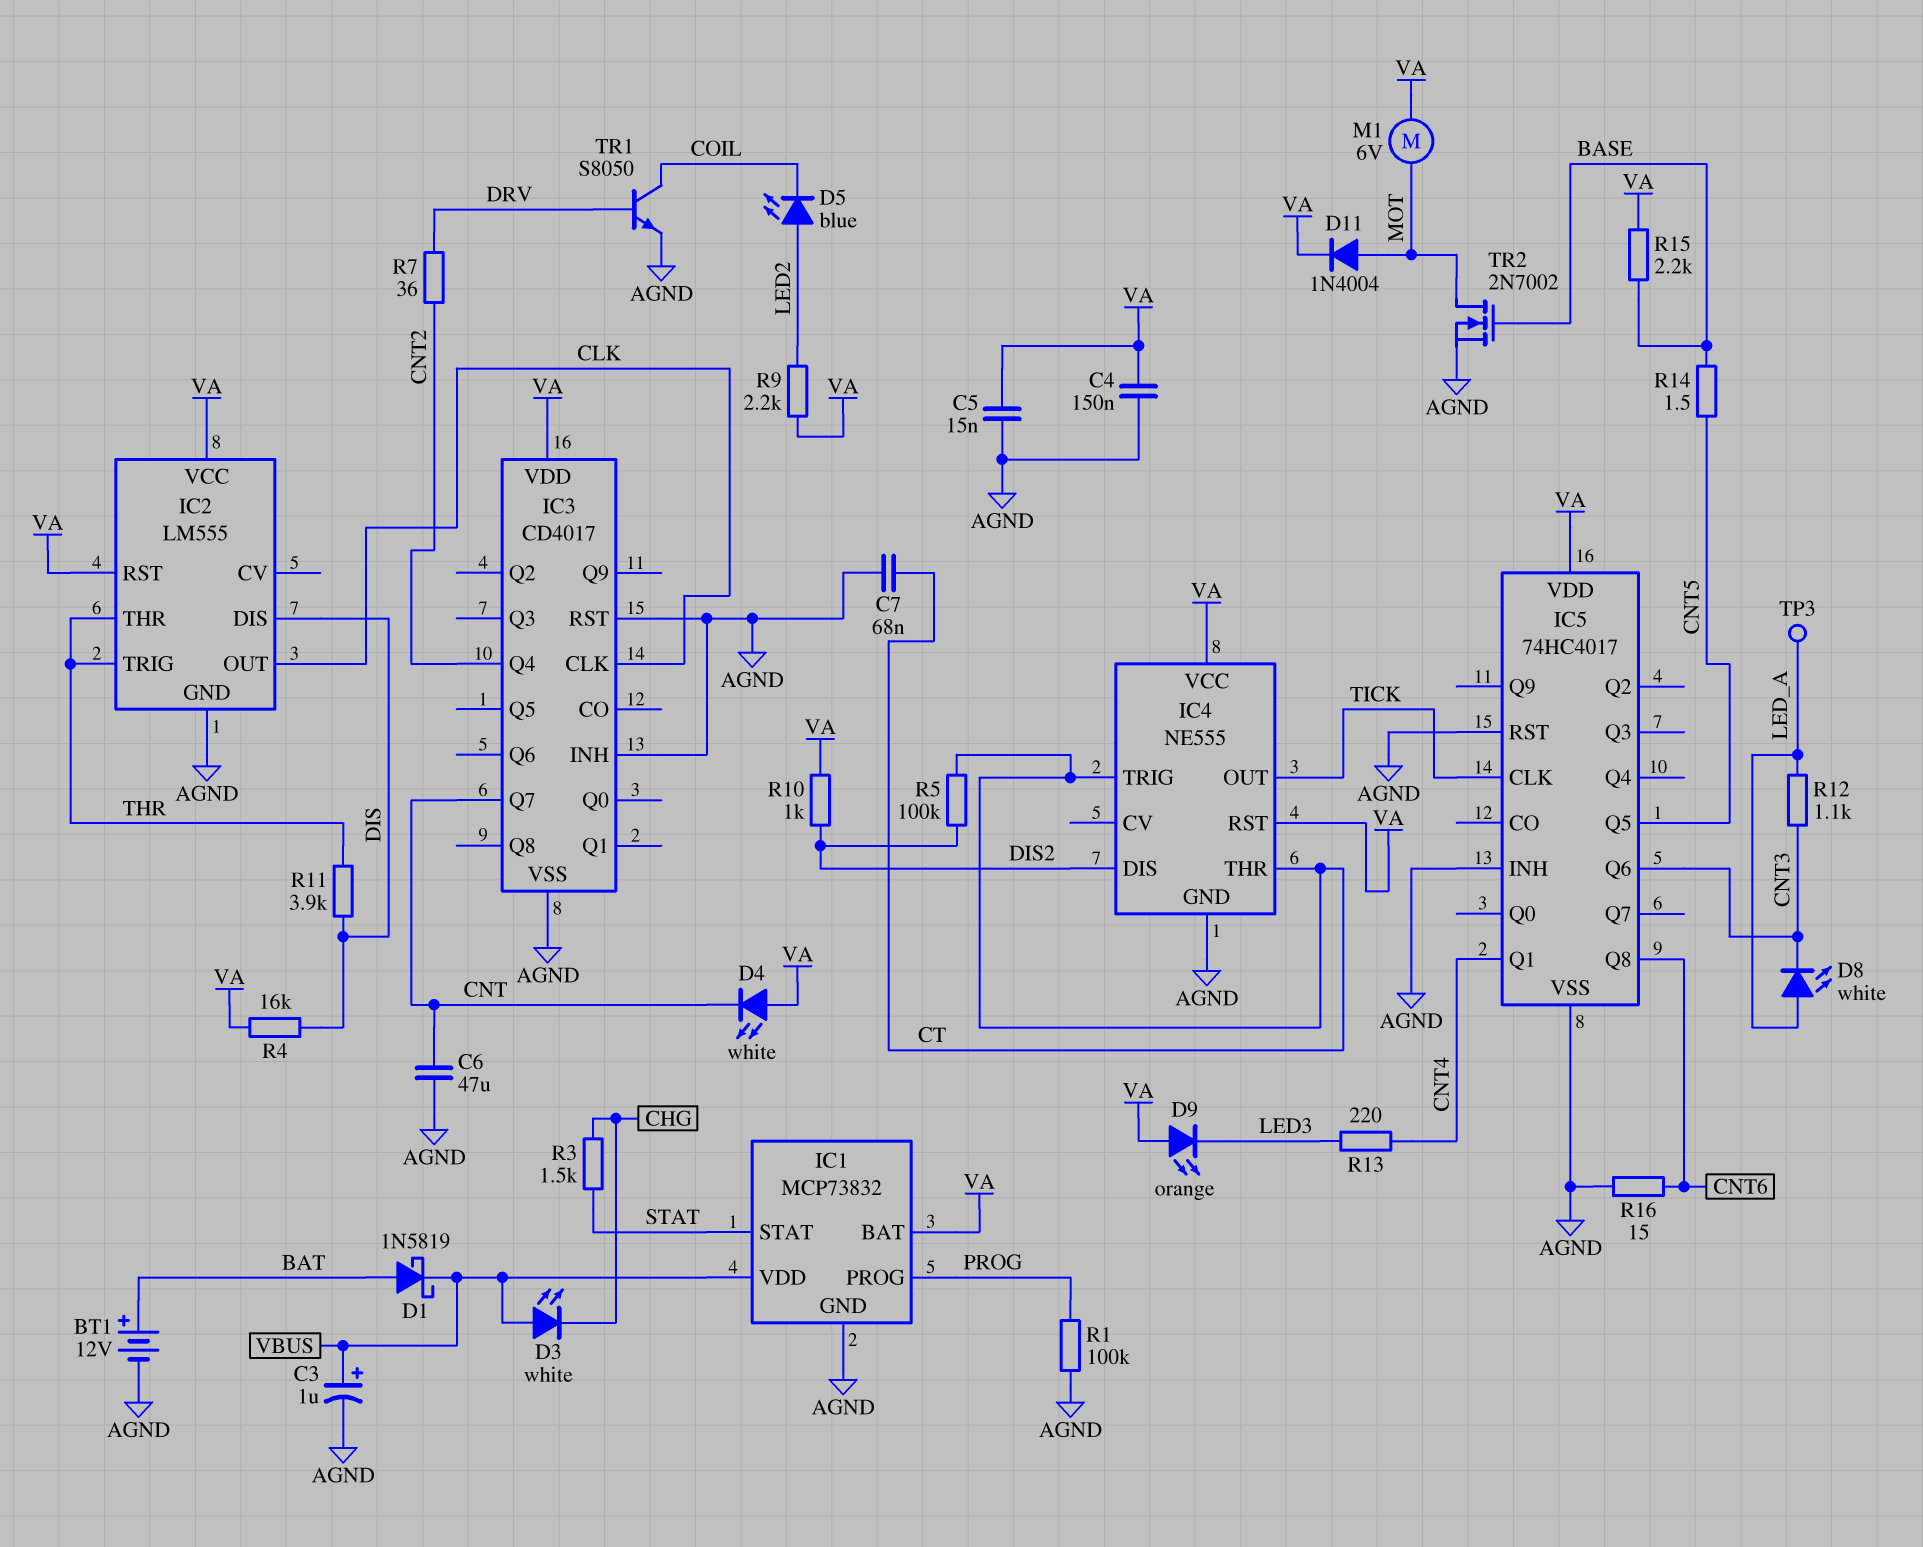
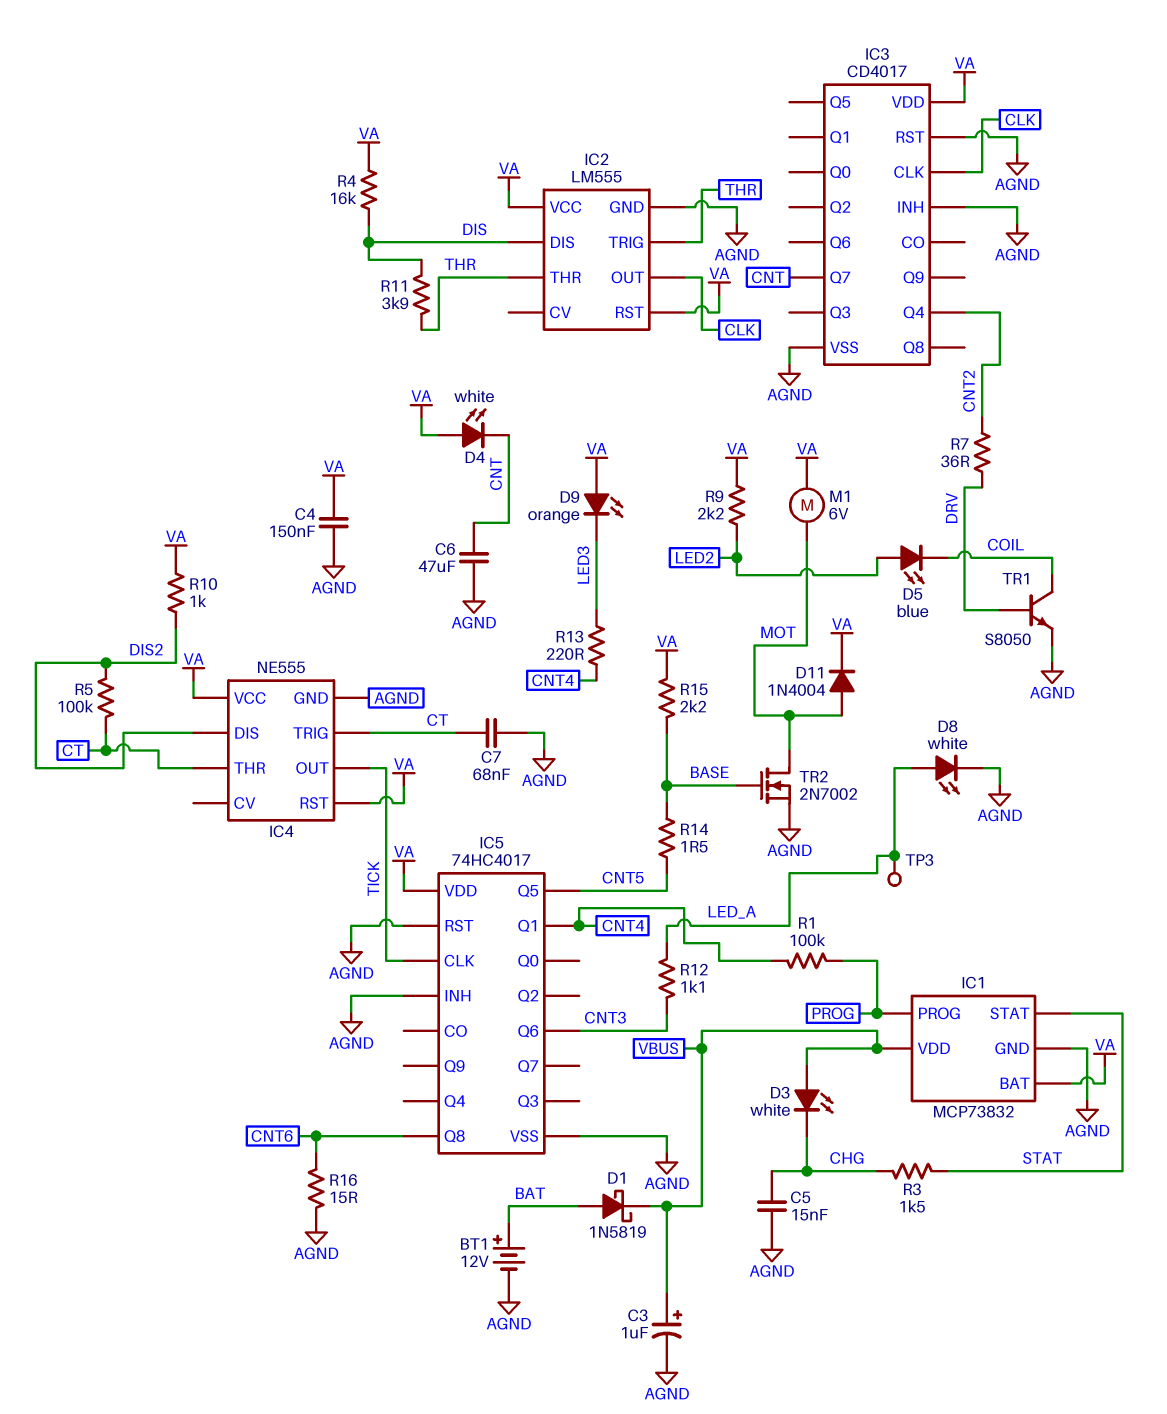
C5: 15nF (AGND, VA) -> 15nF (AGND, CHG)
D8: LED white (A LED_A, K CNT3) -> LED white (A LED_A, K AGND)
R1: 100k (AGND, PROG) -> 100k (CNT4, PROG)

